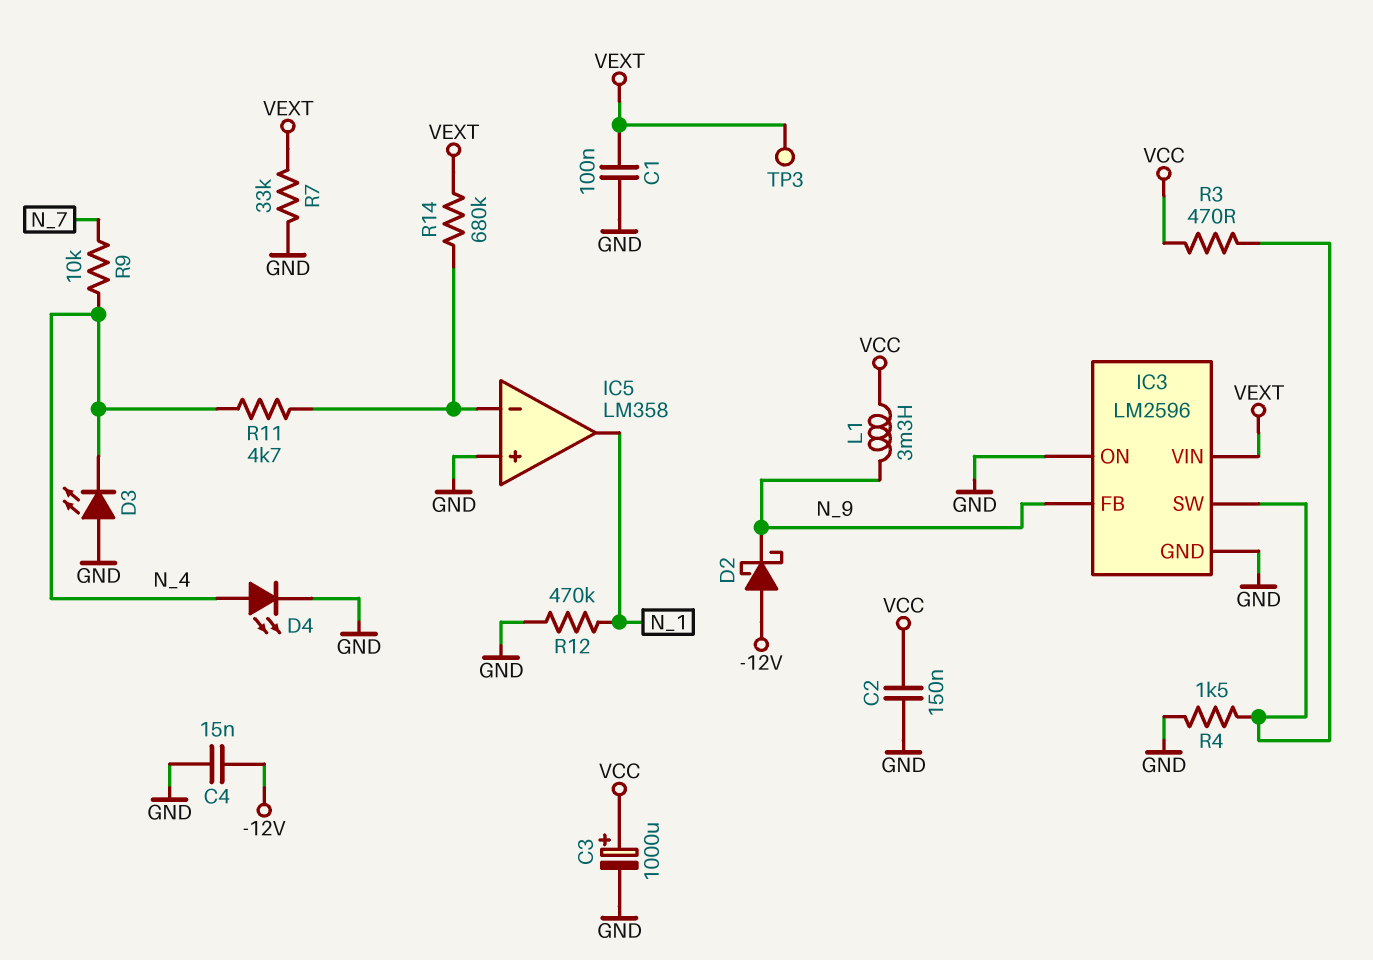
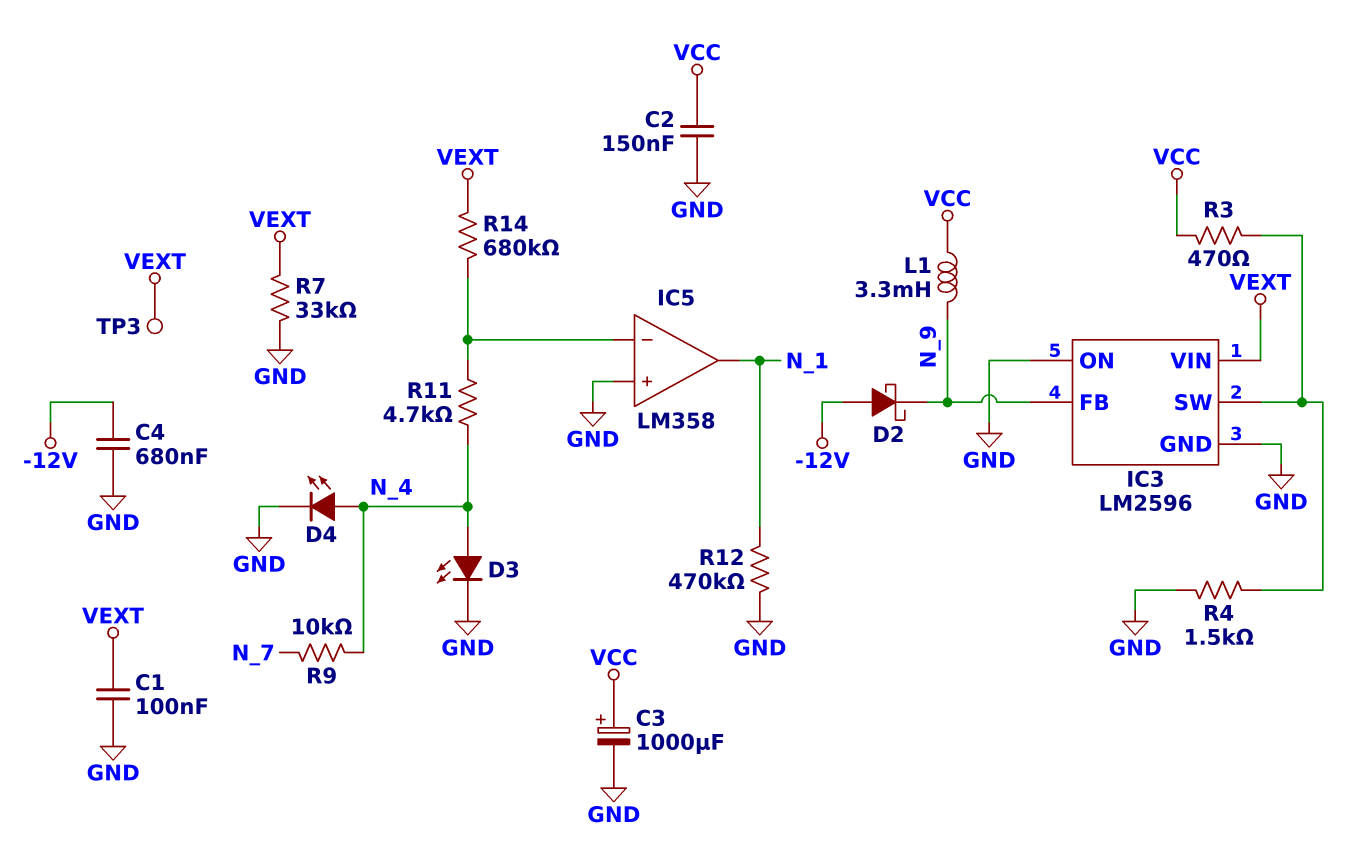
C4: 15nF (-12V, GND) -> 680nF (-12V, GND)
D3: LED (A GND, K N_4) -> LED (A N_4, K GND)

